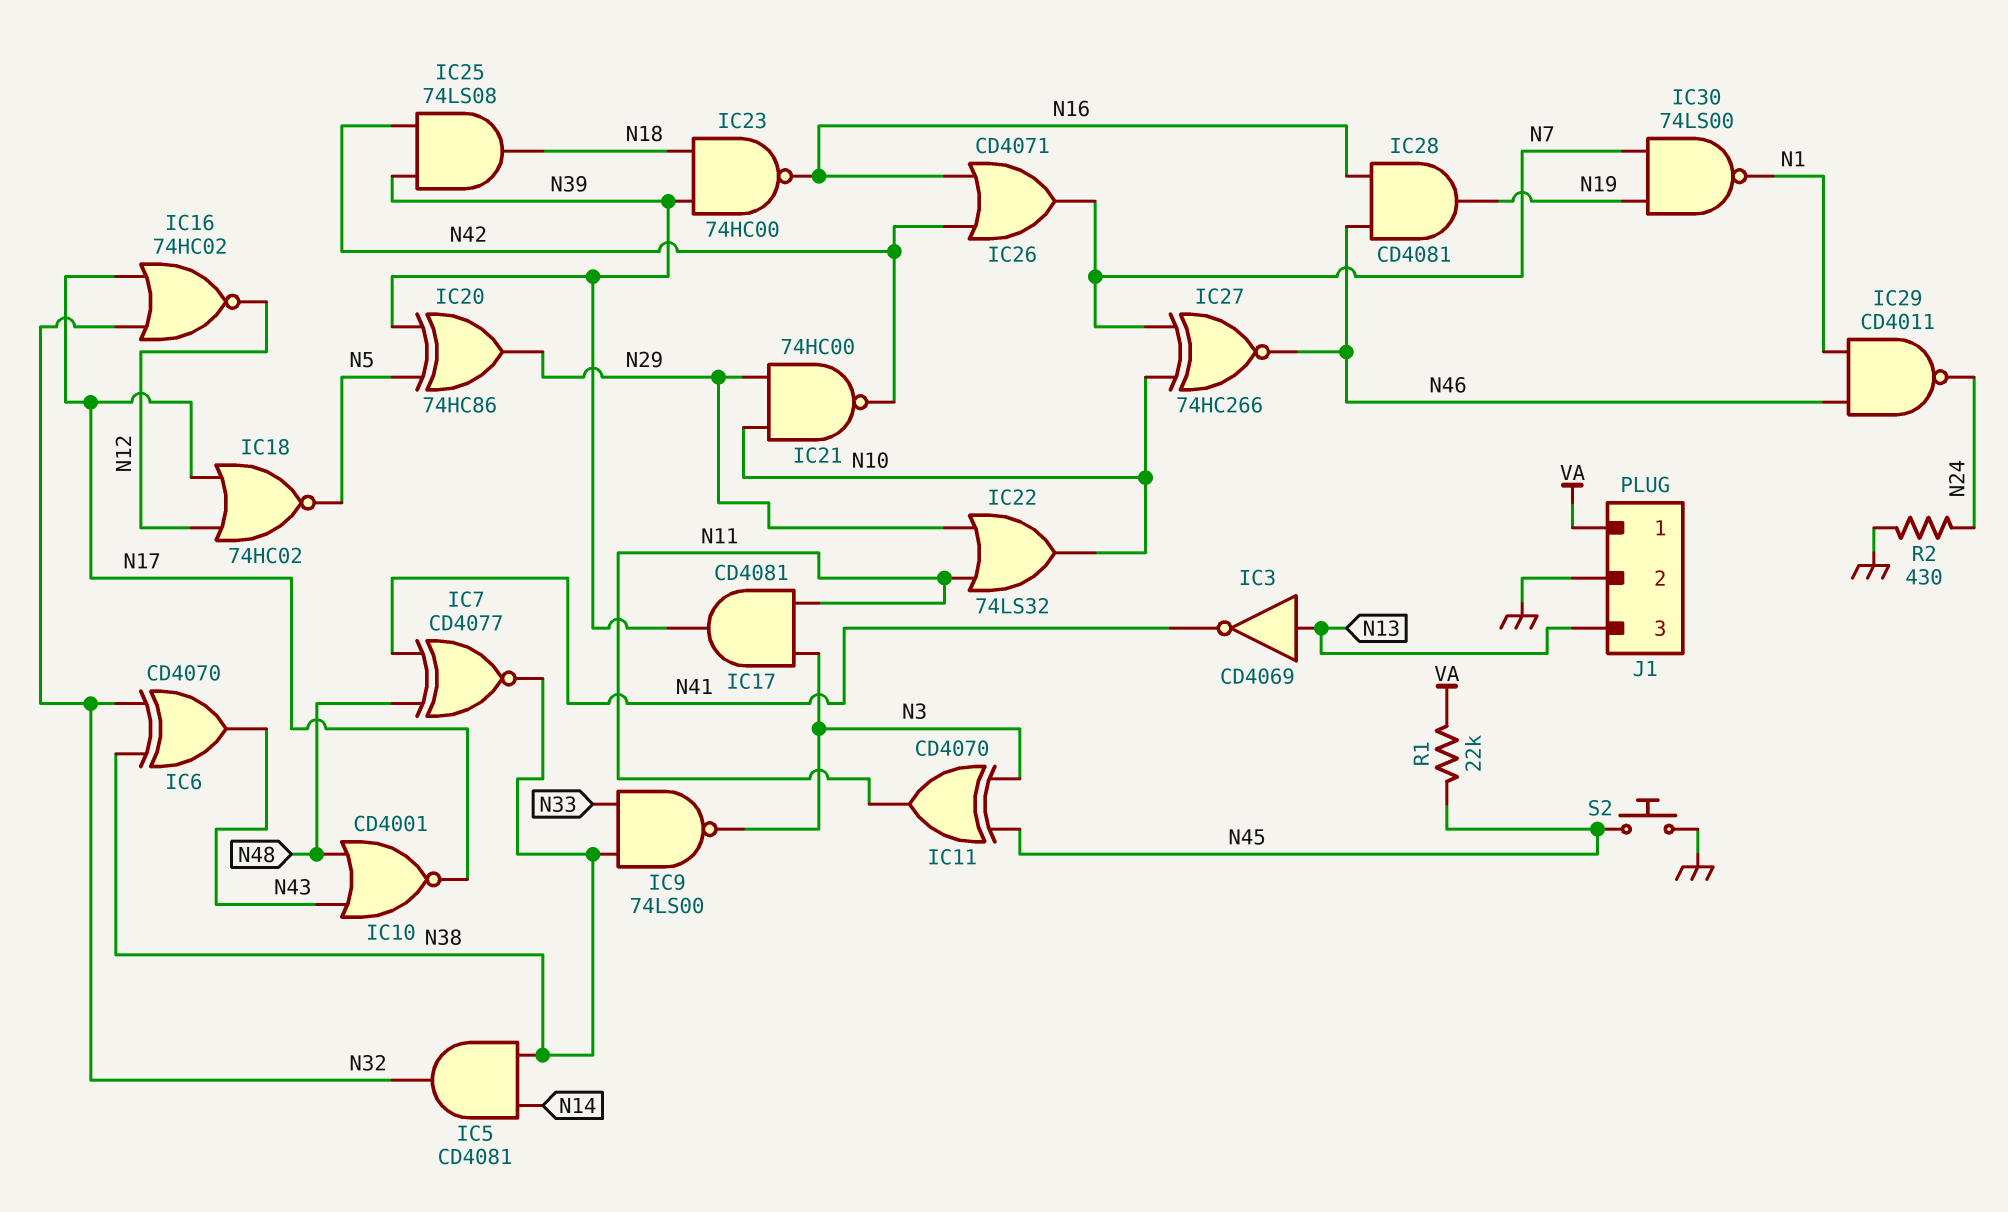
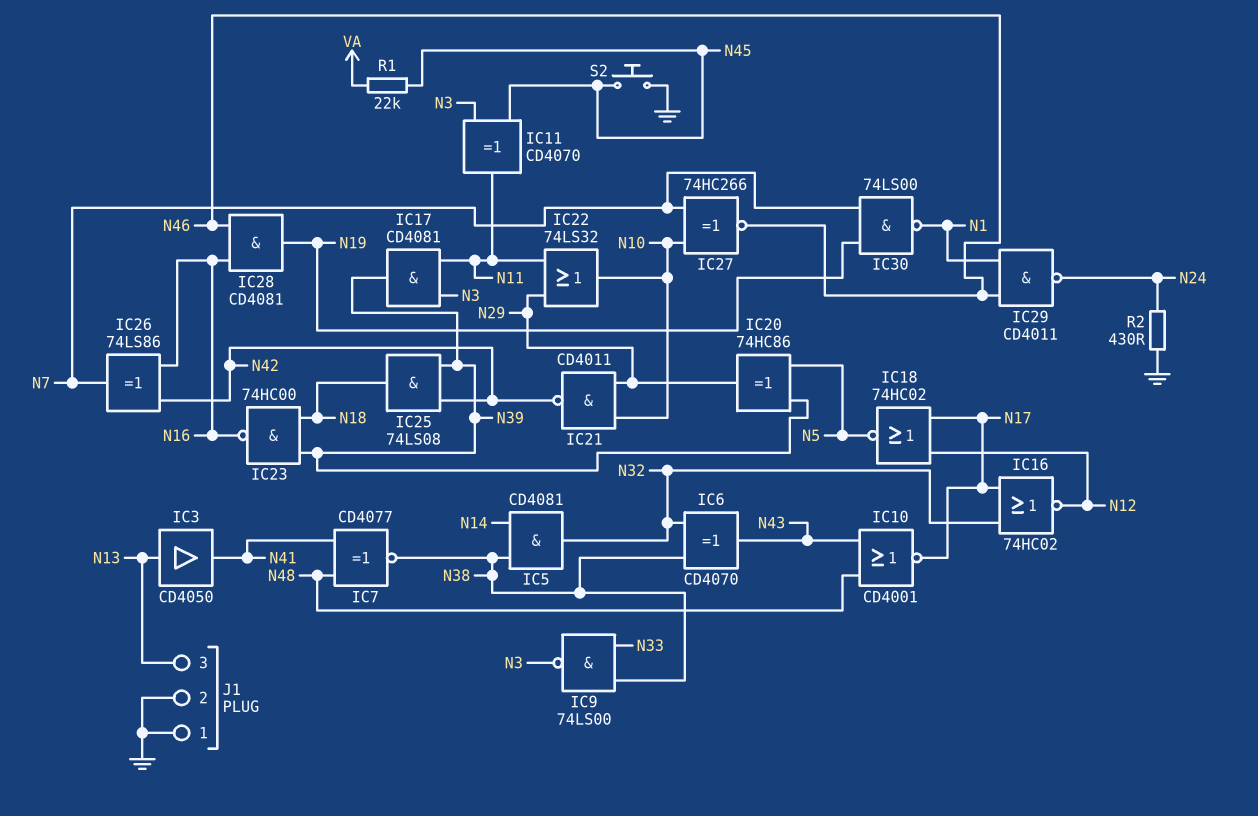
IC3: NOT CD4069 (in N13, out N41) -> buffer CD4050 (in N13, out N41)
IC21: NAND 74HC00 (in N10, in N29, out N42) -> NAND CD4011 (in N10, in N29, out N42)
IC26: OR CD4071 (in N16, in N42, out N7) -> XOR 74LS86 (in N16, in N42, out N7)
J1 pin 1: VA -> GND

